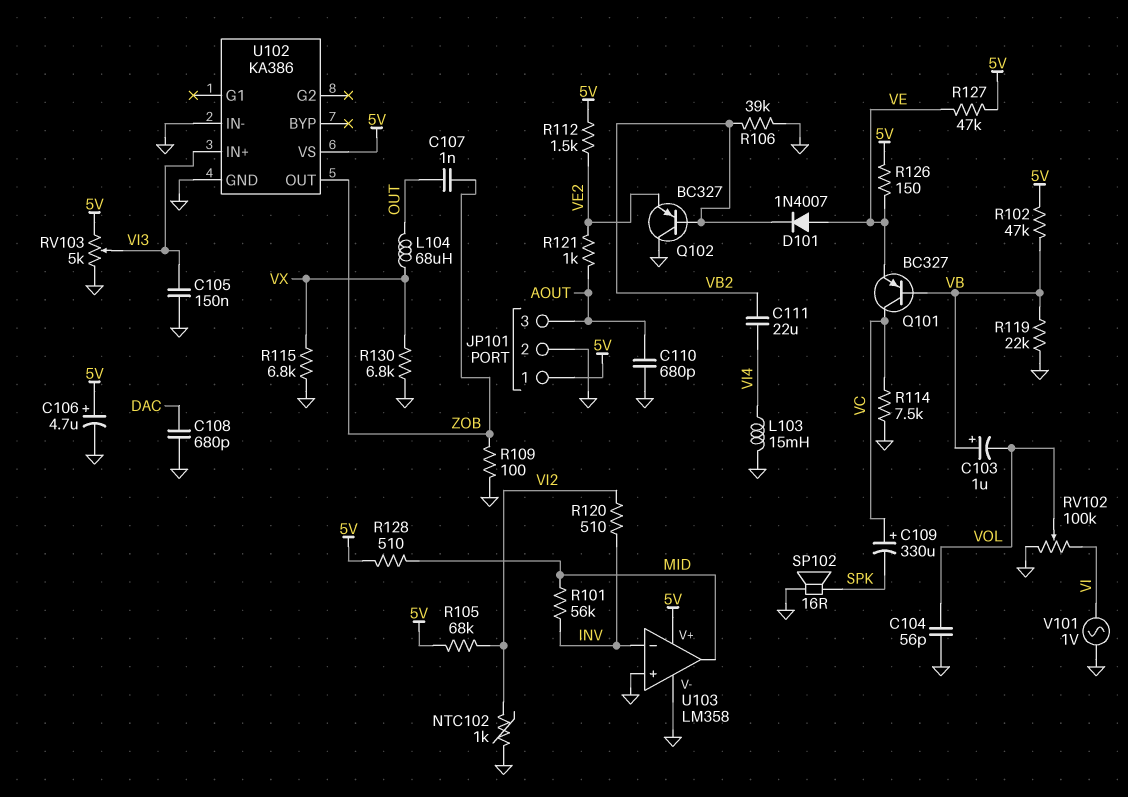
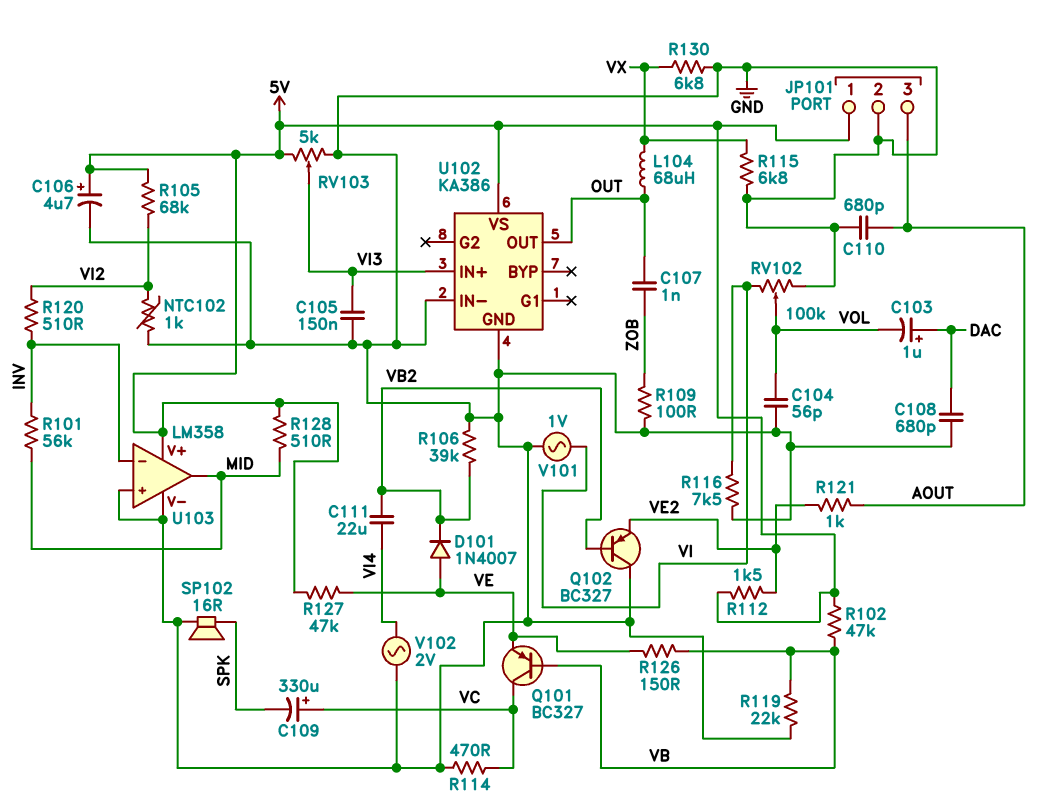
C103: 1uF (plus VB, minus VOL) -> 1uF (plus DAC, minus VOL)
L103: 15mH (GND, VI4) -> none
R114: 7.5k (GND, VC) -> 470 (GND, VC)
R116: none -> 7.5k (GND, VI)
R126: 150 (5V, VE) -> 150 (VB, VE)
U102 pin OUT: ZOB -> OUT
V102: none -> AC 2V (GND, VI4)

